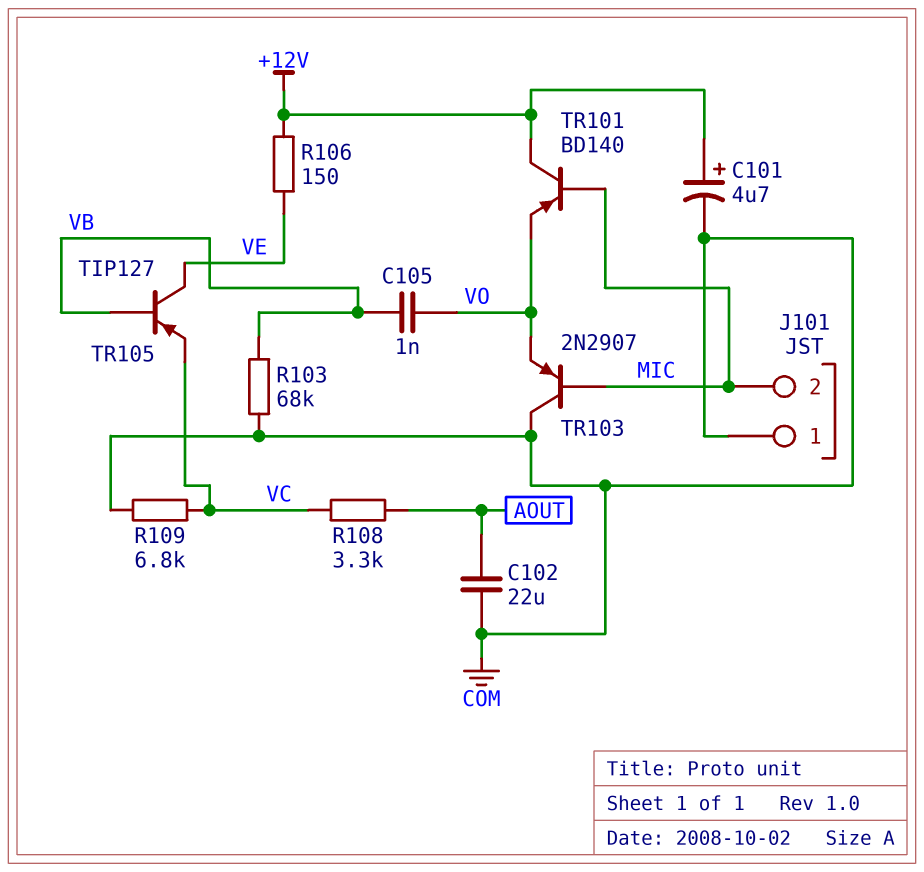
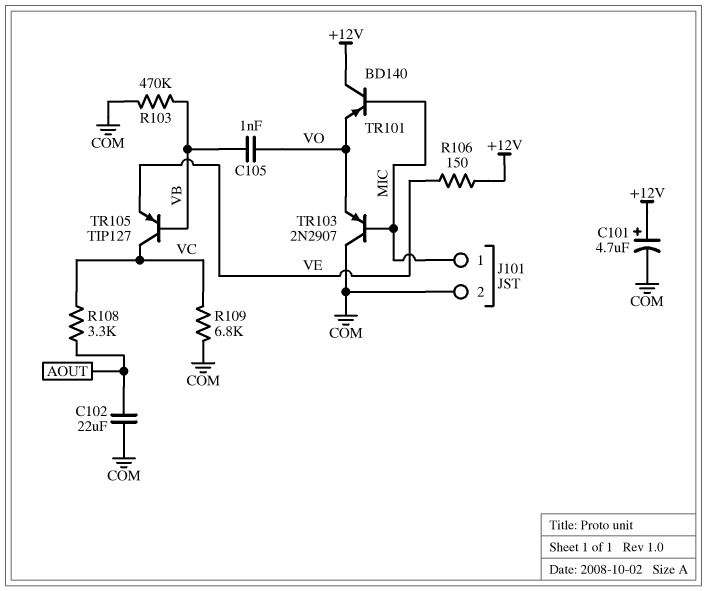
J101 pin 1: COM -> MIC
J101 pin 2: MIC -> COM
R103: 68k (COM, VB) -> 470k (COM, VB)
TR105: PNP TIP127 (B VB, C VE, E VC) -> PNP TIP127 (B VB, C VC, E VE)

